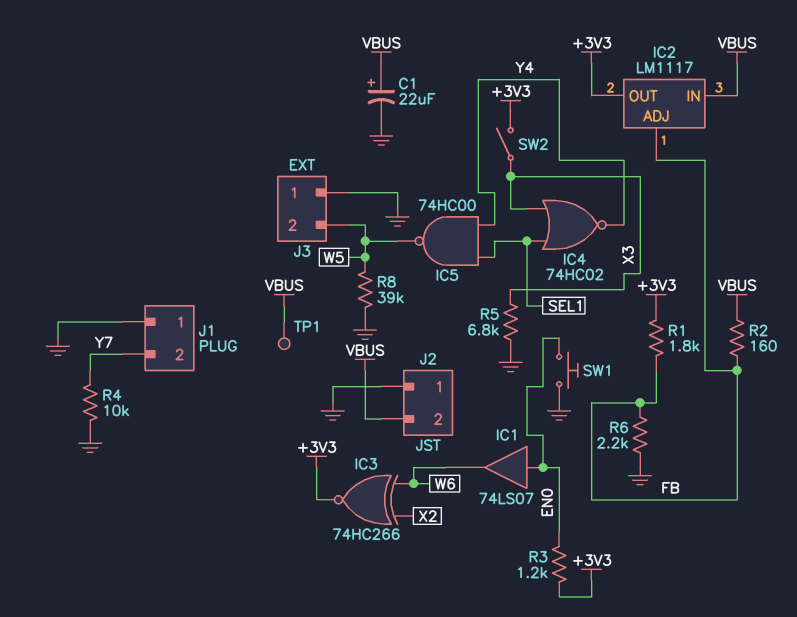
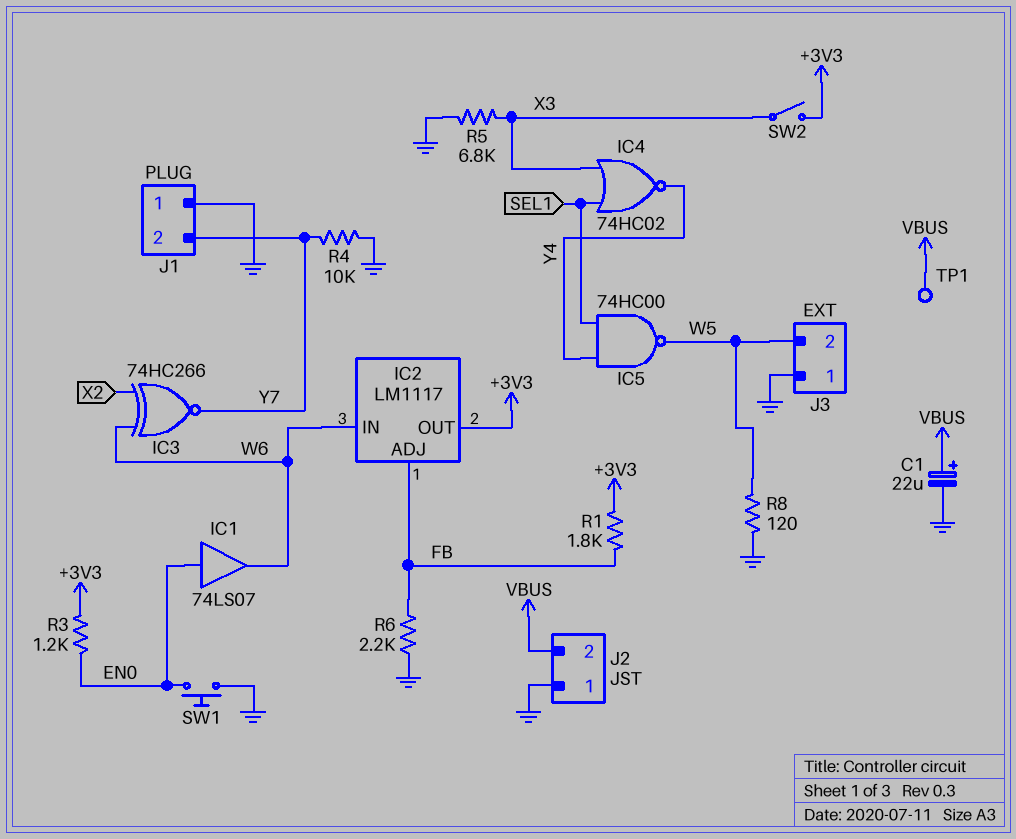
IC2 pin IN: VBUS -> W6
IC3: XNOR 74HC266 (in W6, in X2, out +3V3) -> XNOR 74HC266 (in W6, in X2, out Y7)
R2: 160 (FB, VBUS) -> none
R8: 39k (GND, W5) -> 120 (GND, W5)

